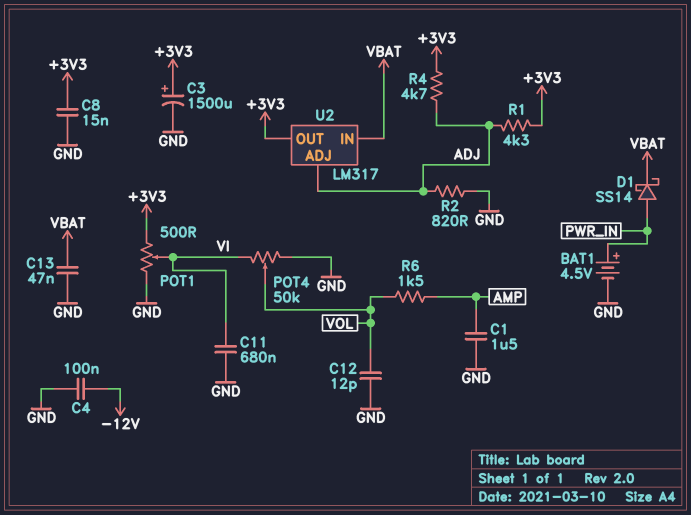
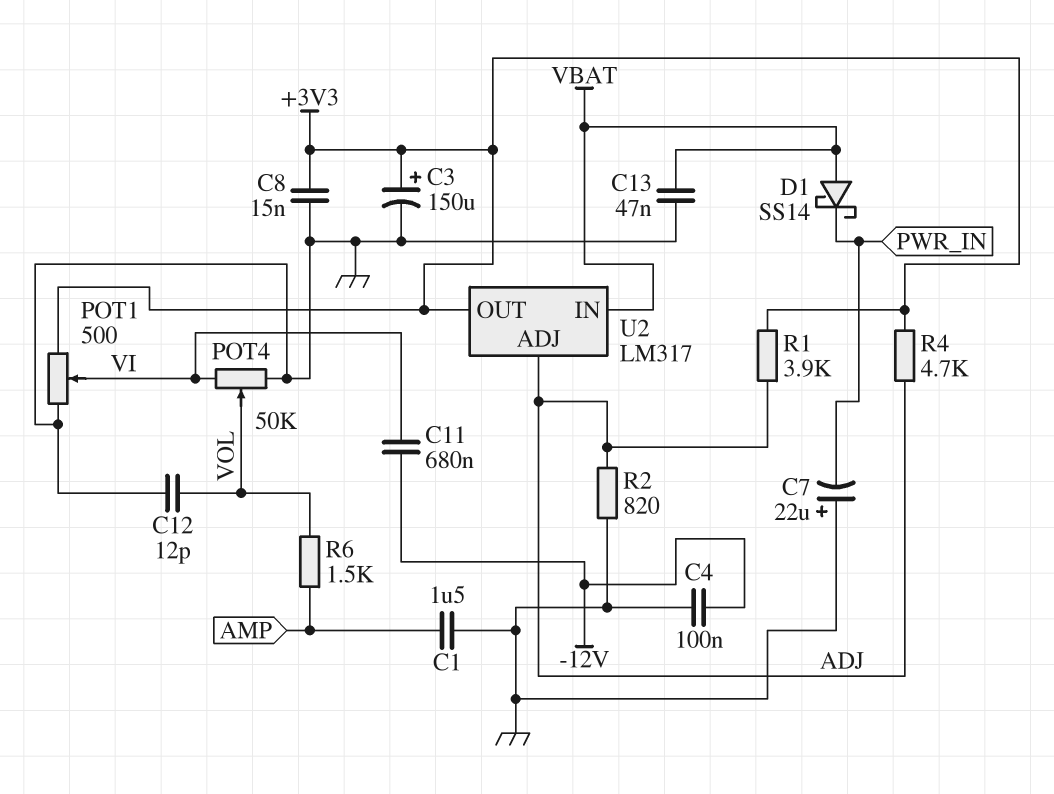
BAT1: 4.5V (plus PWR_IN, minus GND) -> none
C3: 1500uF (plus +3V3, minus GND) -> 150uF (plus +3V3, minus GND)
C7: none -> 22uF (plus GND, minus PWR_IN)
C11: 680nF (GND, VI) -> 680nF (-12V, VI)
D1: schottky SS14 (A PWR_IN, K VBAT) -> schottky SS14 (A VBAT, K PWR_IN)
R1: 4.3k (+3V3, ADJ) -> 3.9k (+3V3, ADJ)

